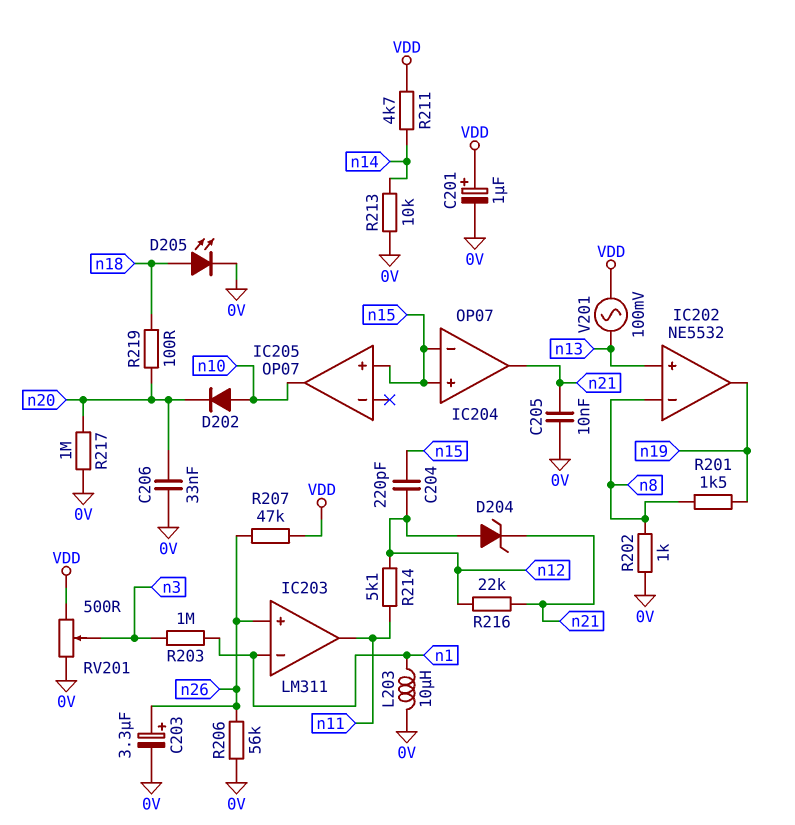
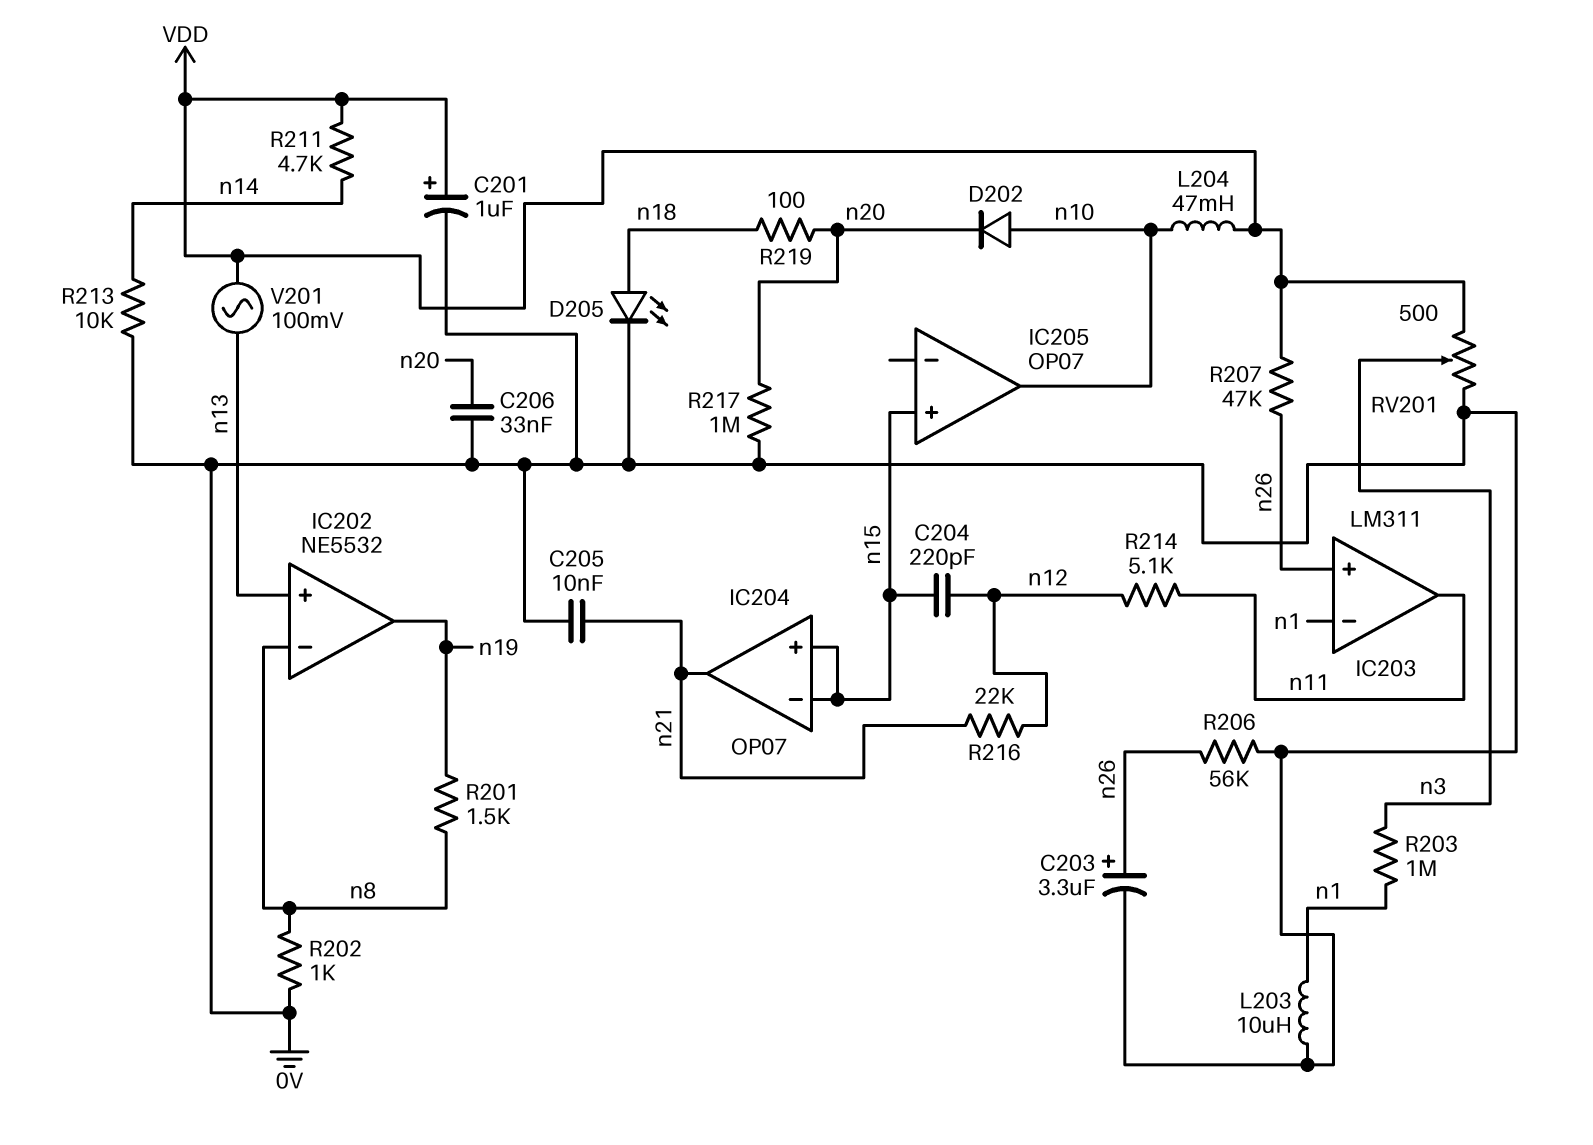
D204: zener (A n12, K n21) -> none
L204: none -> 47mH (VDD, n10)

